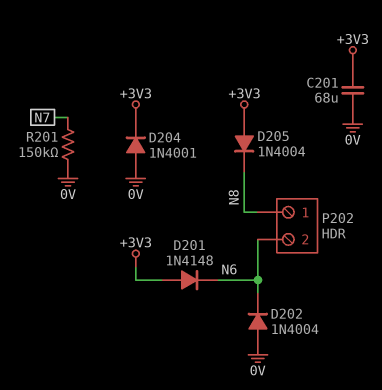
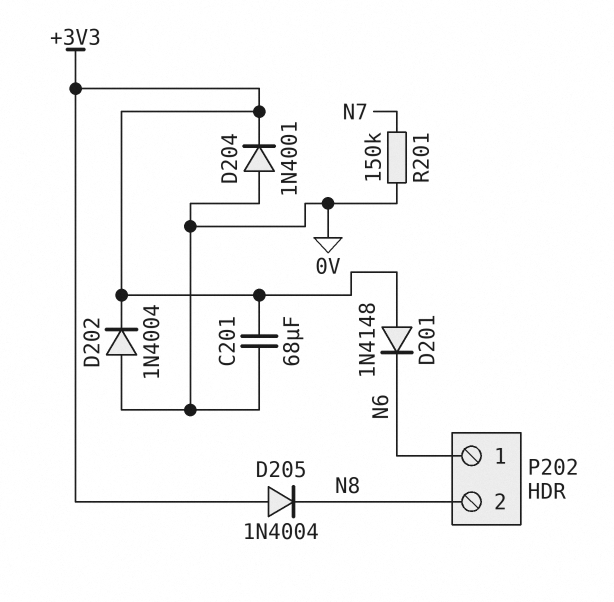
D202: diode 1N4004 (A 0V, K N6) -> diode 1N4004 (A 0V, K +3V3)
P202 pin 1: N8 -> N6
P202 pin 2: N6 -> N8

